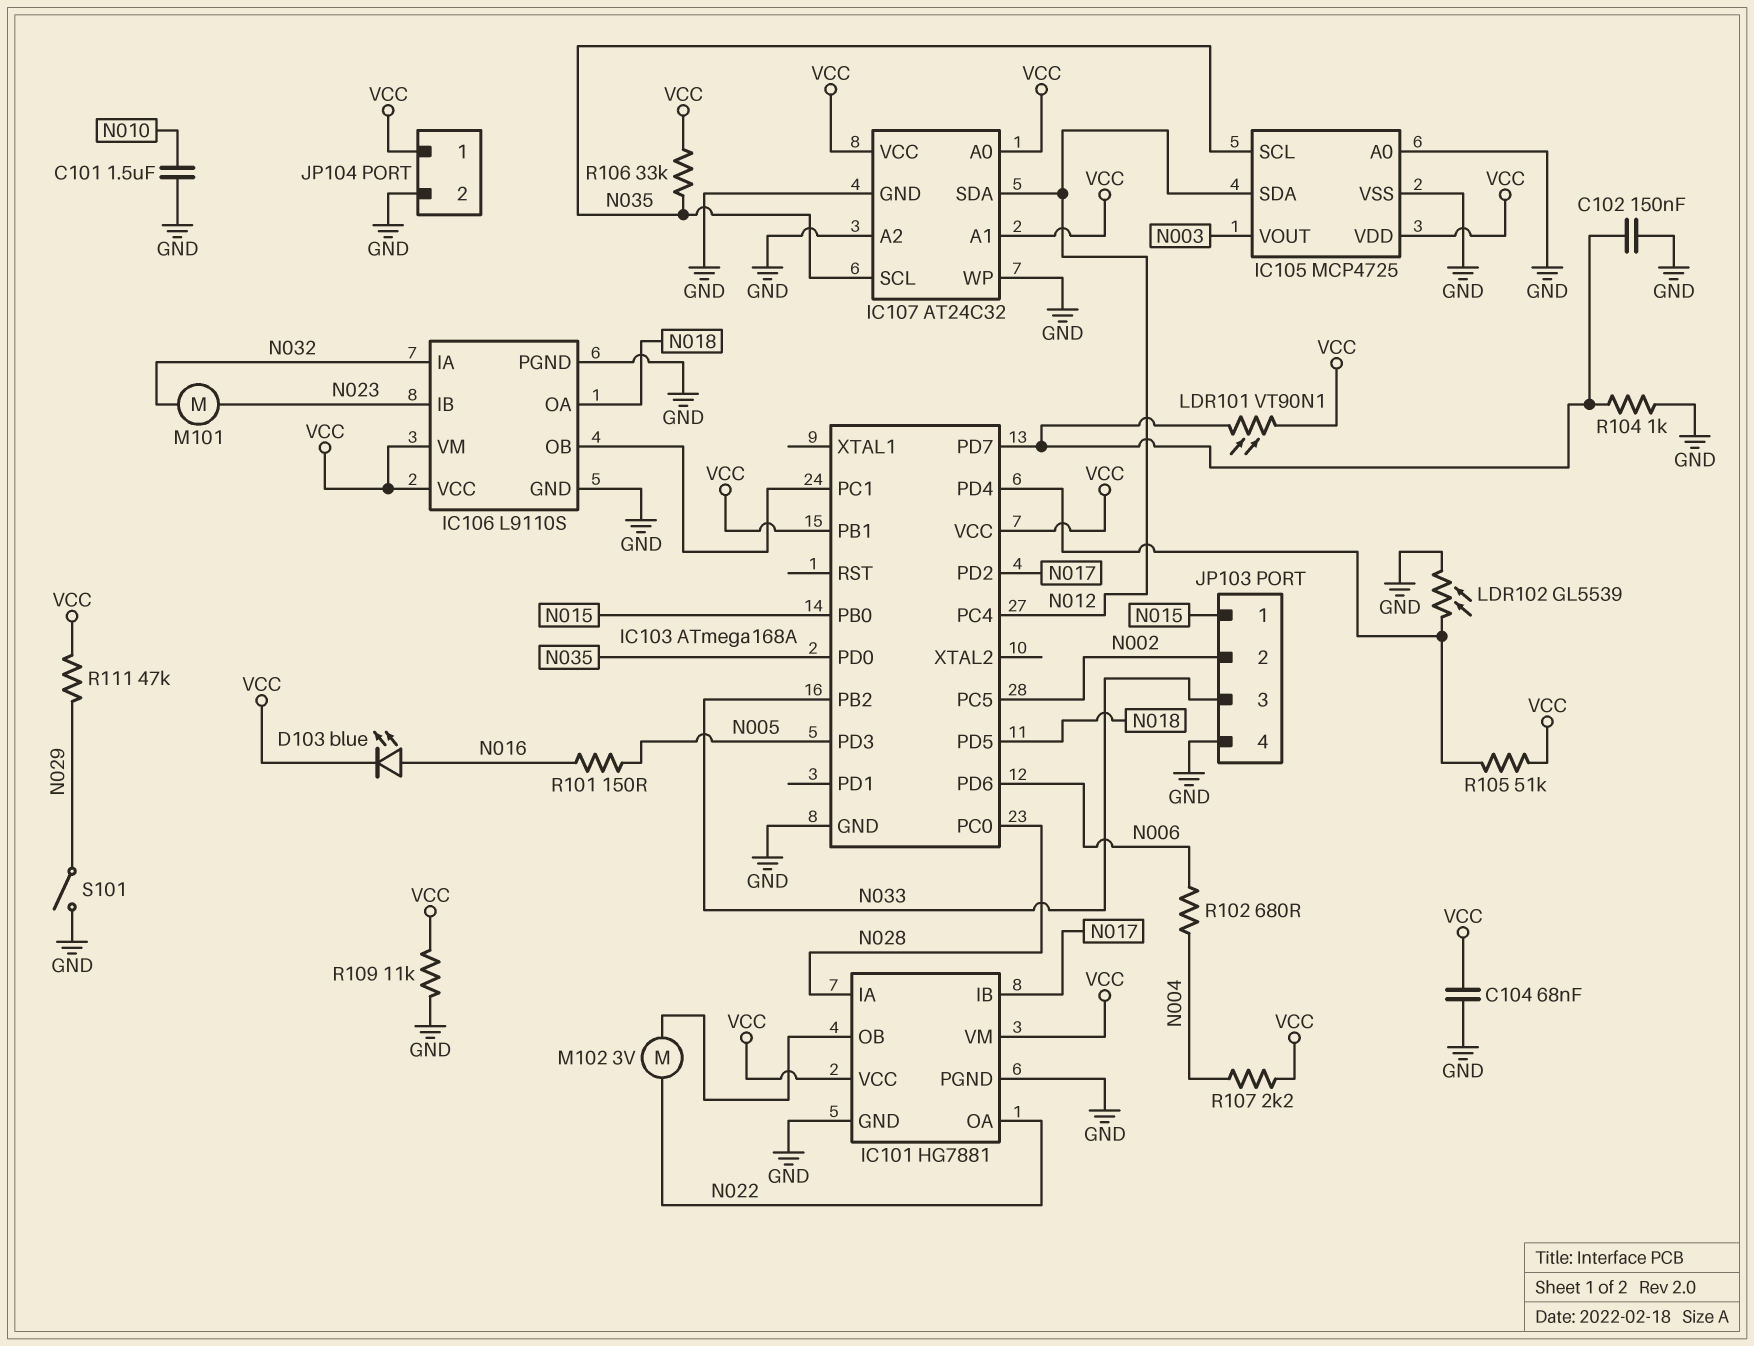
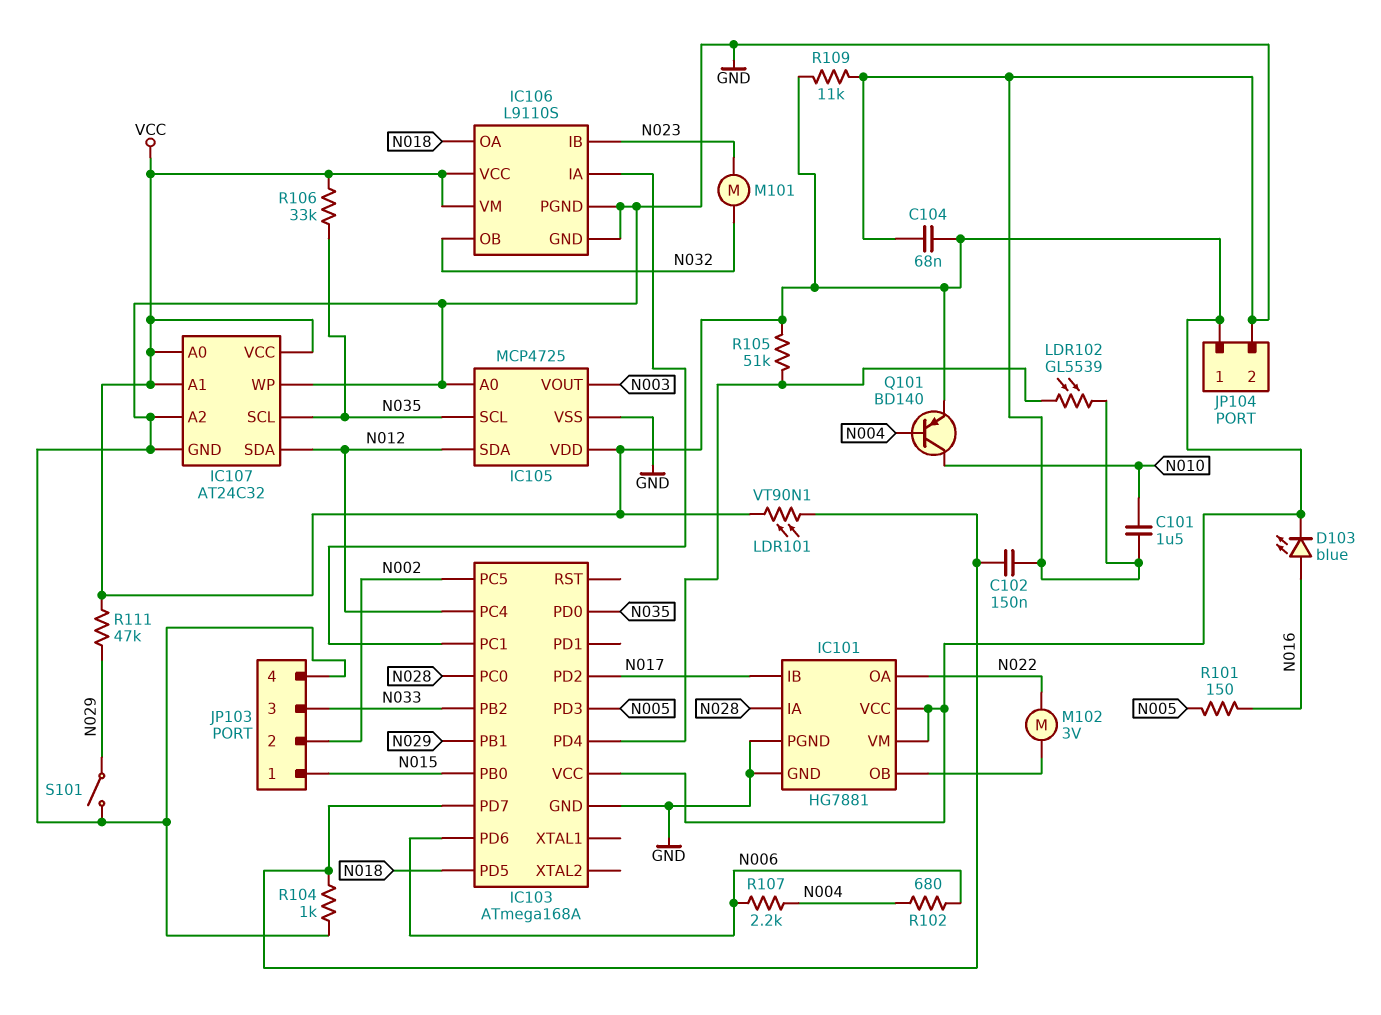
IC103 pin PB1: VCC -> N029
IC106 pin IA: N032 -> IC103/PC1
IC106 pin OB: IC103/PC1 -> N032
Q101: none -> PNP BD140 (B N004, C N010, E VCC)
R107: 2.2k (N004, VCC) -> 2.2k (N004, N006)

